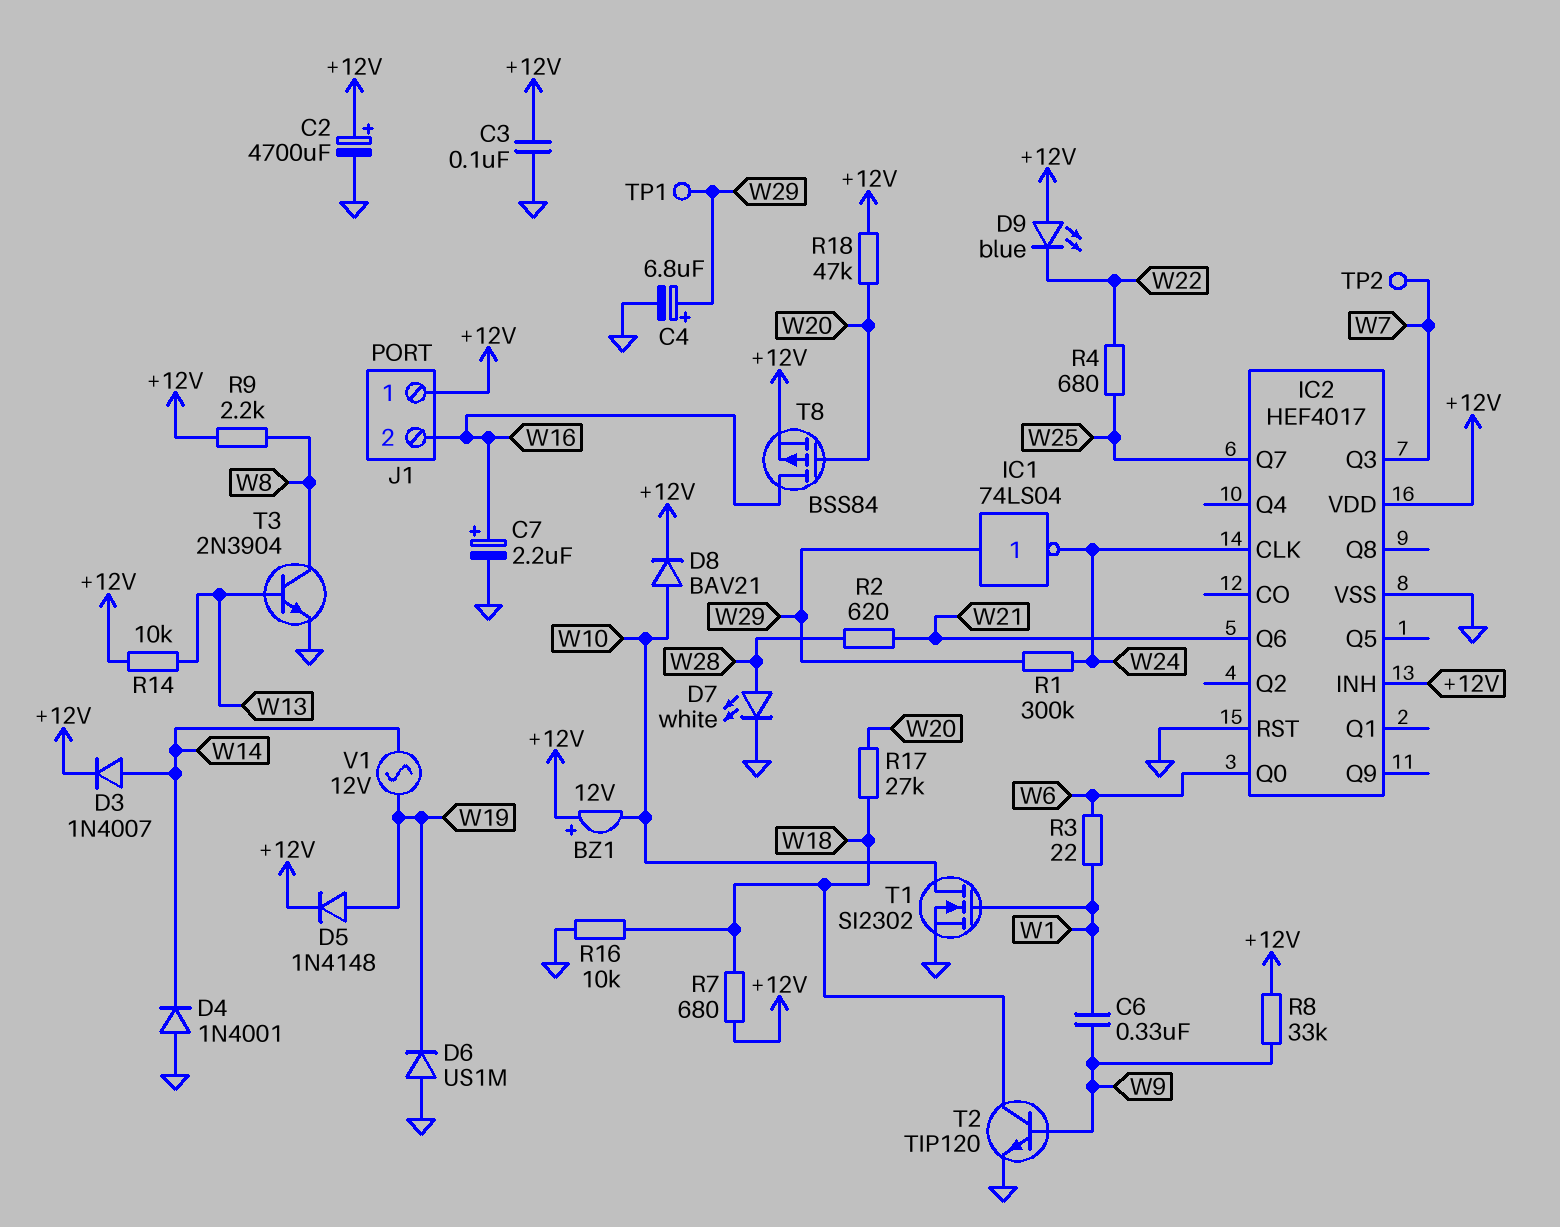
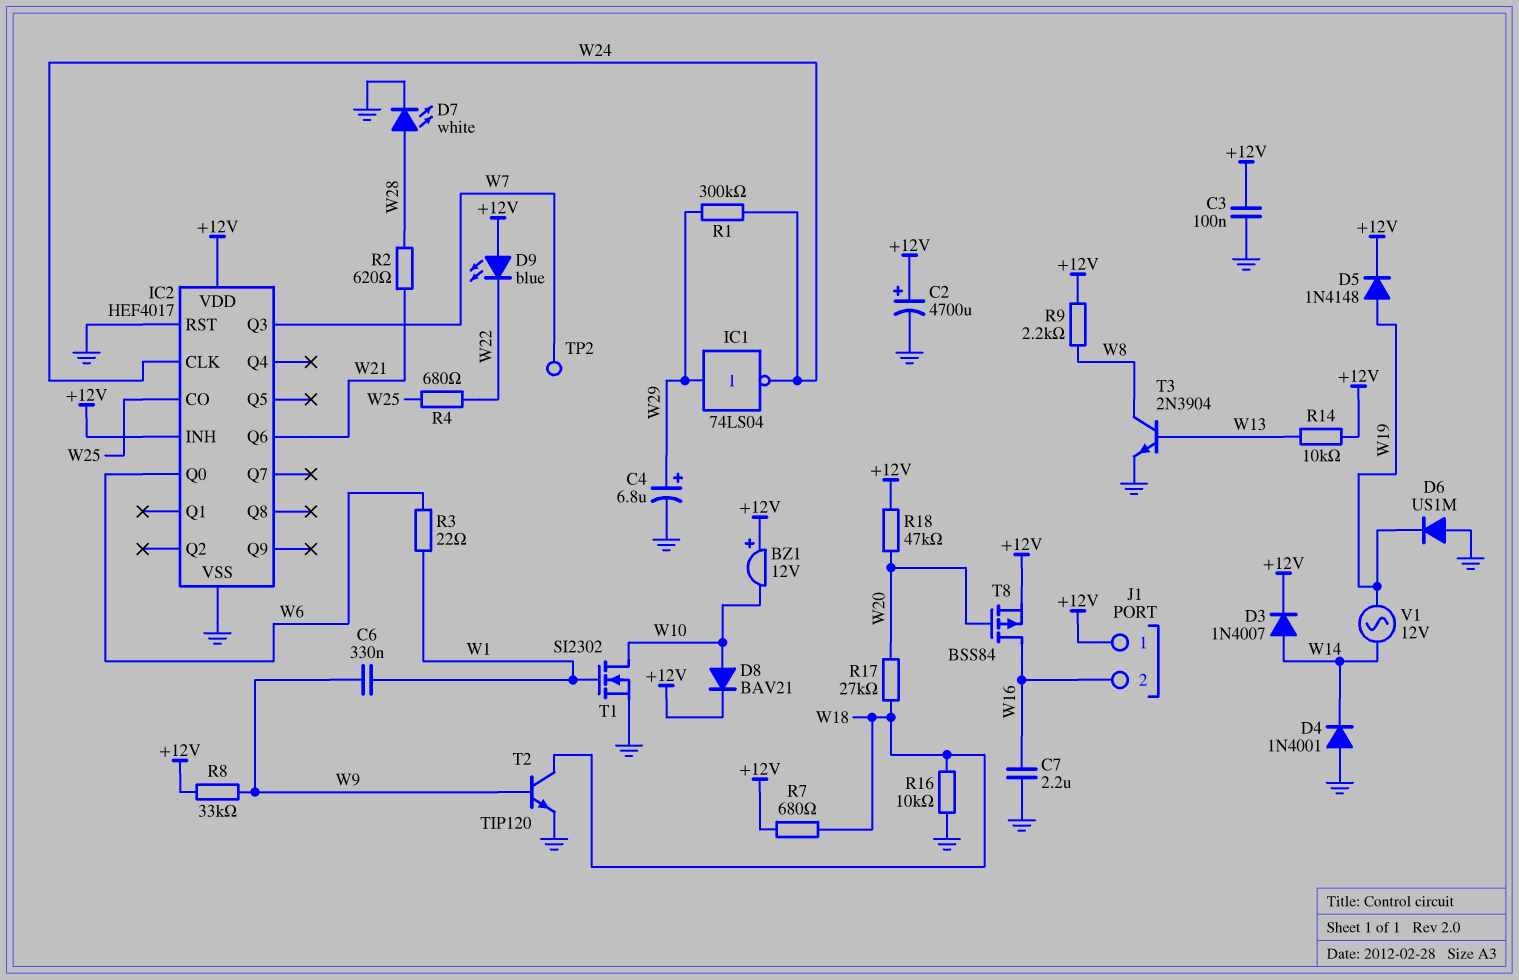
C7: 2.2uF (plus W16, minus GND) -> 2.2uF (GND, W16)
IC2 pin CO: none -> W25
IC2 pin Q7: W25 -> none
TP1: test point (W29) -> none

